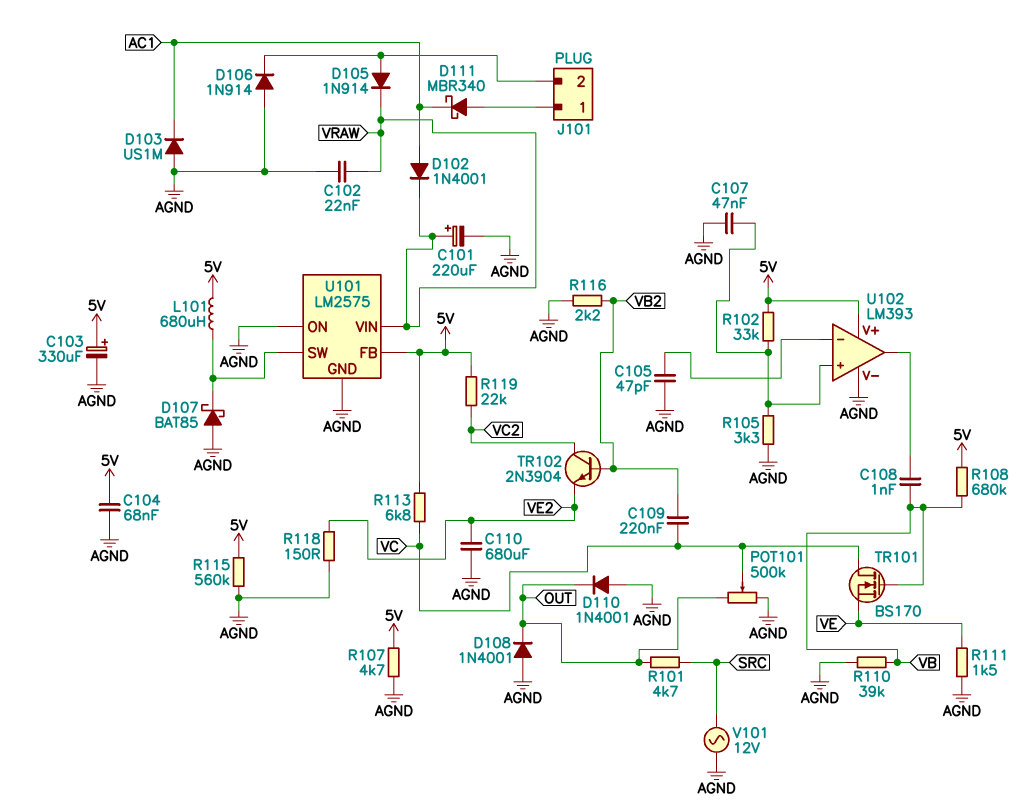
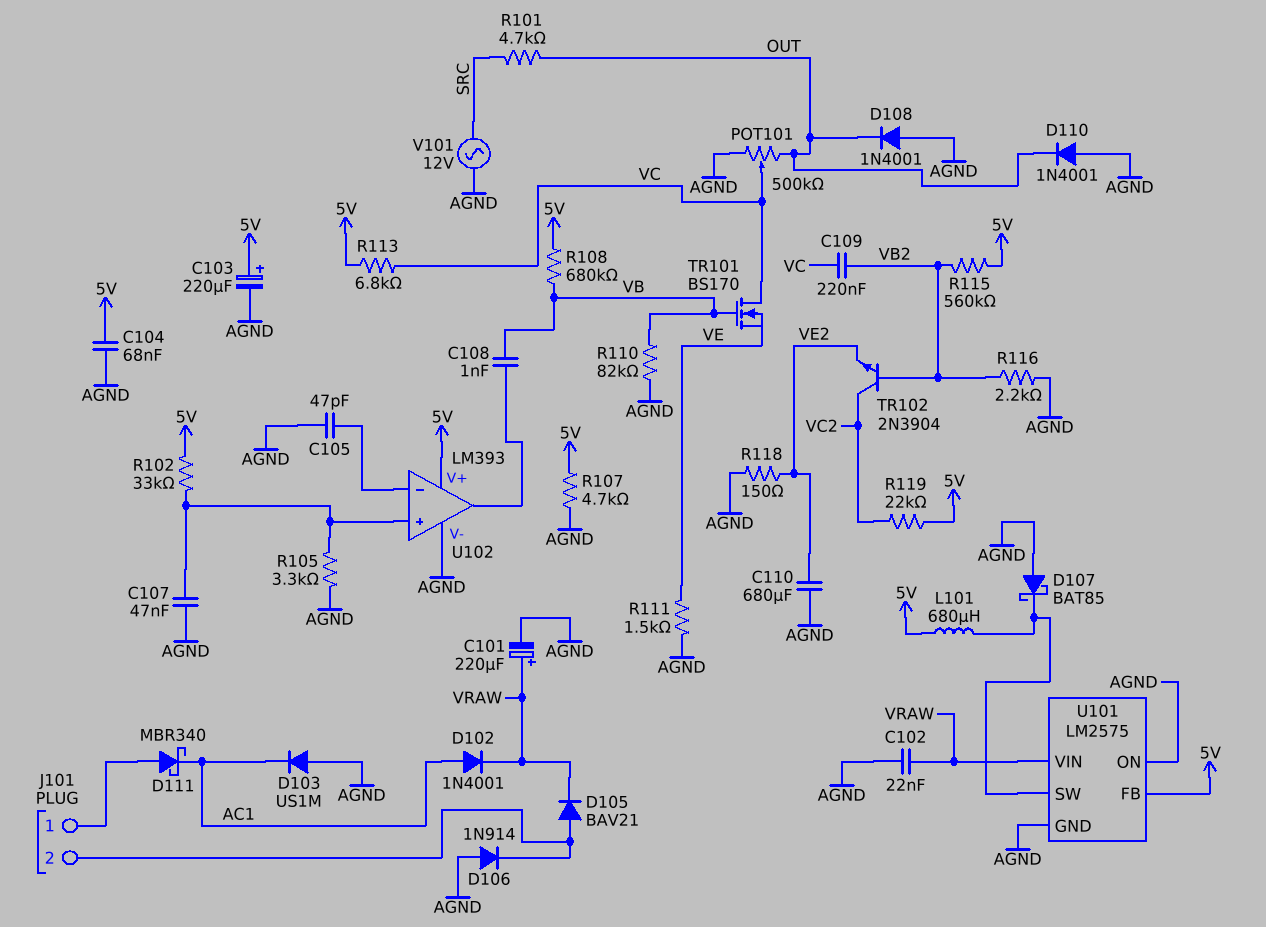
C103: 330uF (plus 5V, minus AGND) -> 220uF (plus 5V, minus AGND)
D105: diode 1N914 (A J101/2, K VRAW) -> diode BAV21 (A J101/2, K VRAW)
R110: 39k (AGND, VB) -> 82k (AGND, VB)
R115: 560k (5V, AGND) -> 560k (5V, VB2)

